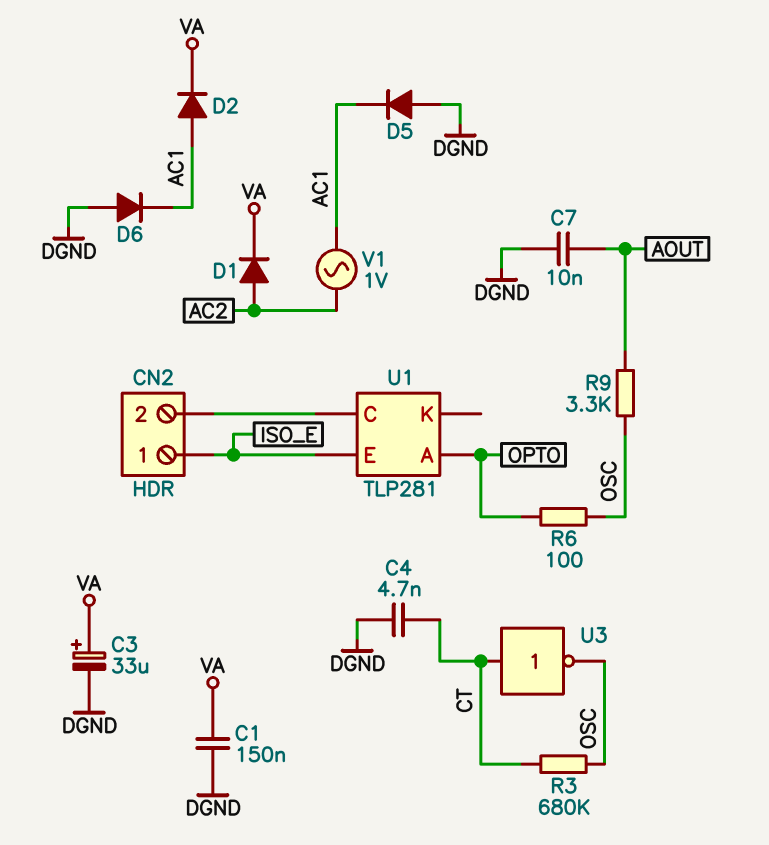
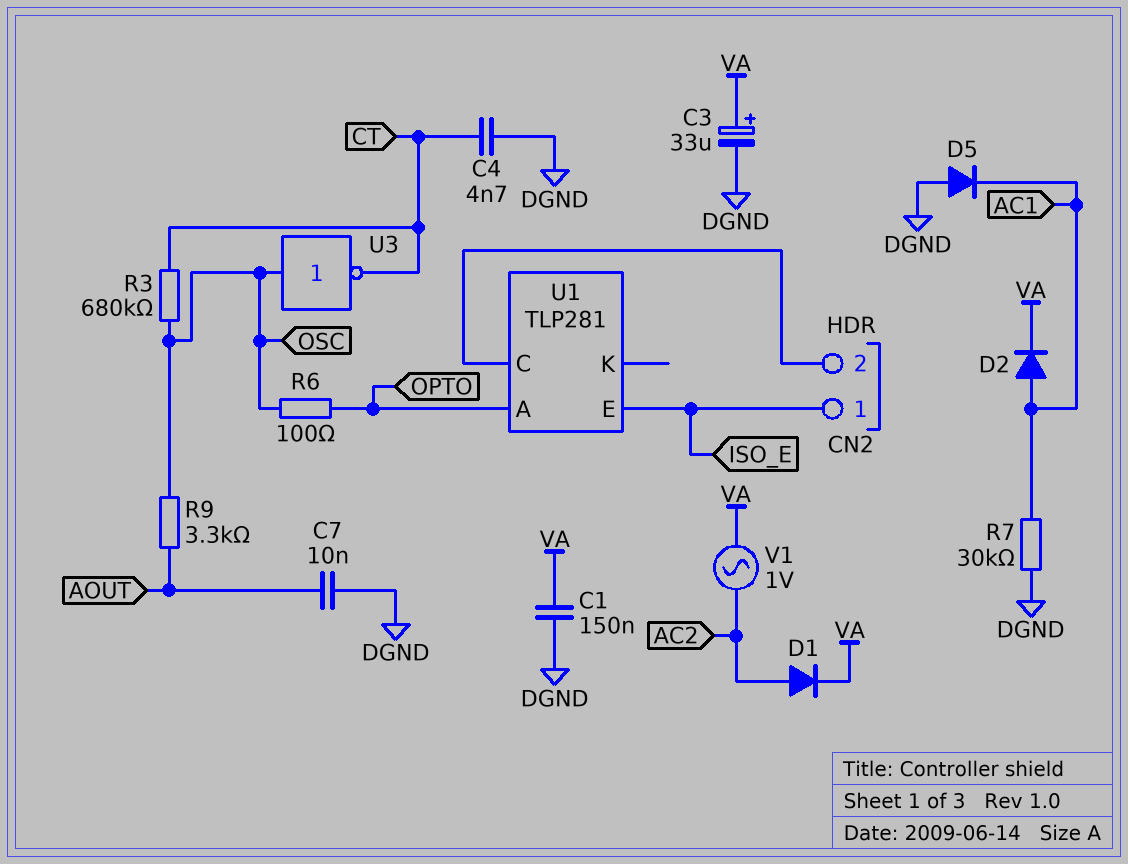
D6: diode (A DGND, K AC1) -> none
R7: none -> 30k (AC1, DGND)
U3: NOT (in CT, out OSC) -> NOT (in OSC, out CT)
V1: AC 1V (AC1, AC2) -> AC 1V (AC2, VA)

